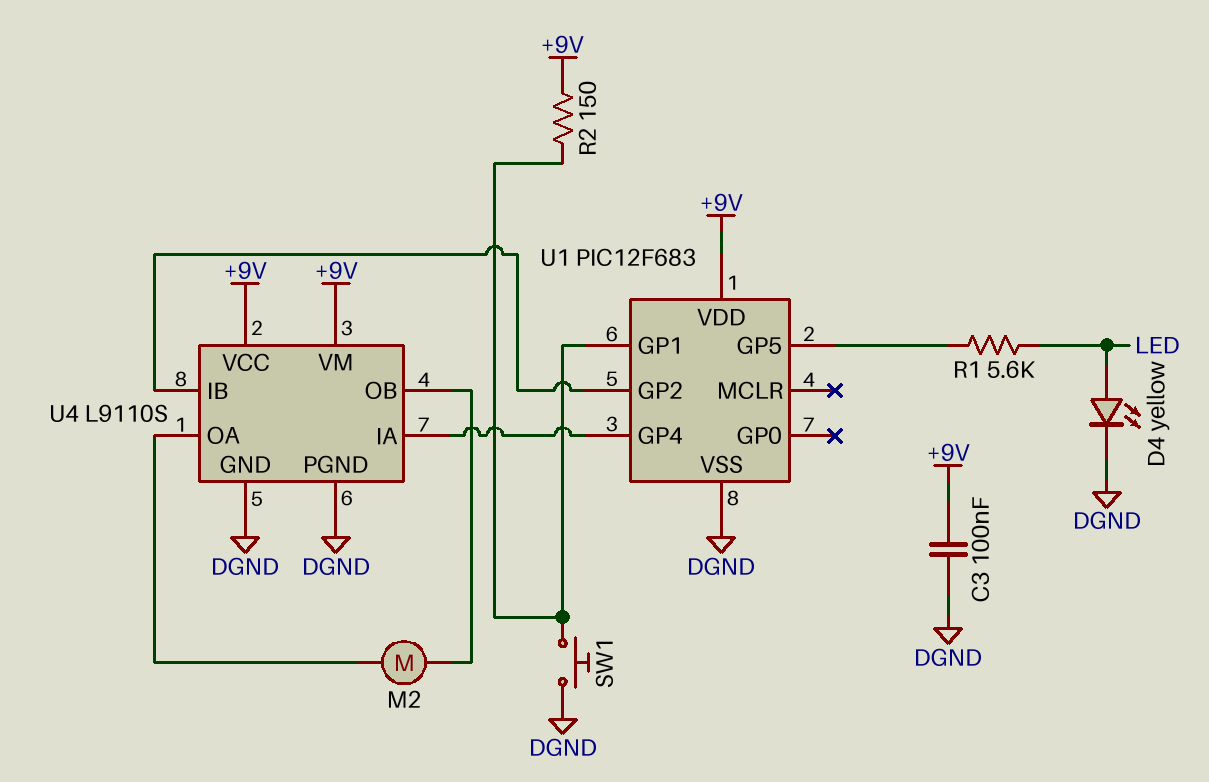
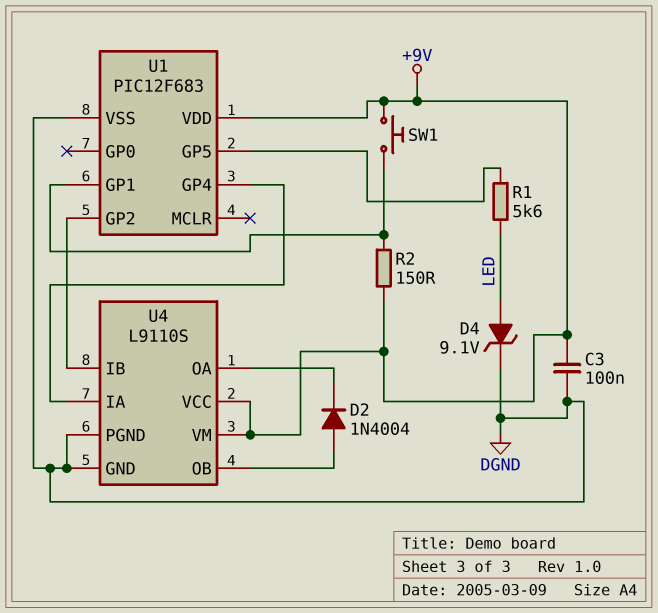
D2: none -> diode 1N4004 (A U4/OB, K U4/OA)
D4: LED yellow (A LED, K DGND) -> zener 9.1V (A LED, K DGND)
M2: motor (U4/OA, U4/OB) -> none
SW1: button (DGND, U1/GP1) -> button (+9V, U1/GP1)

